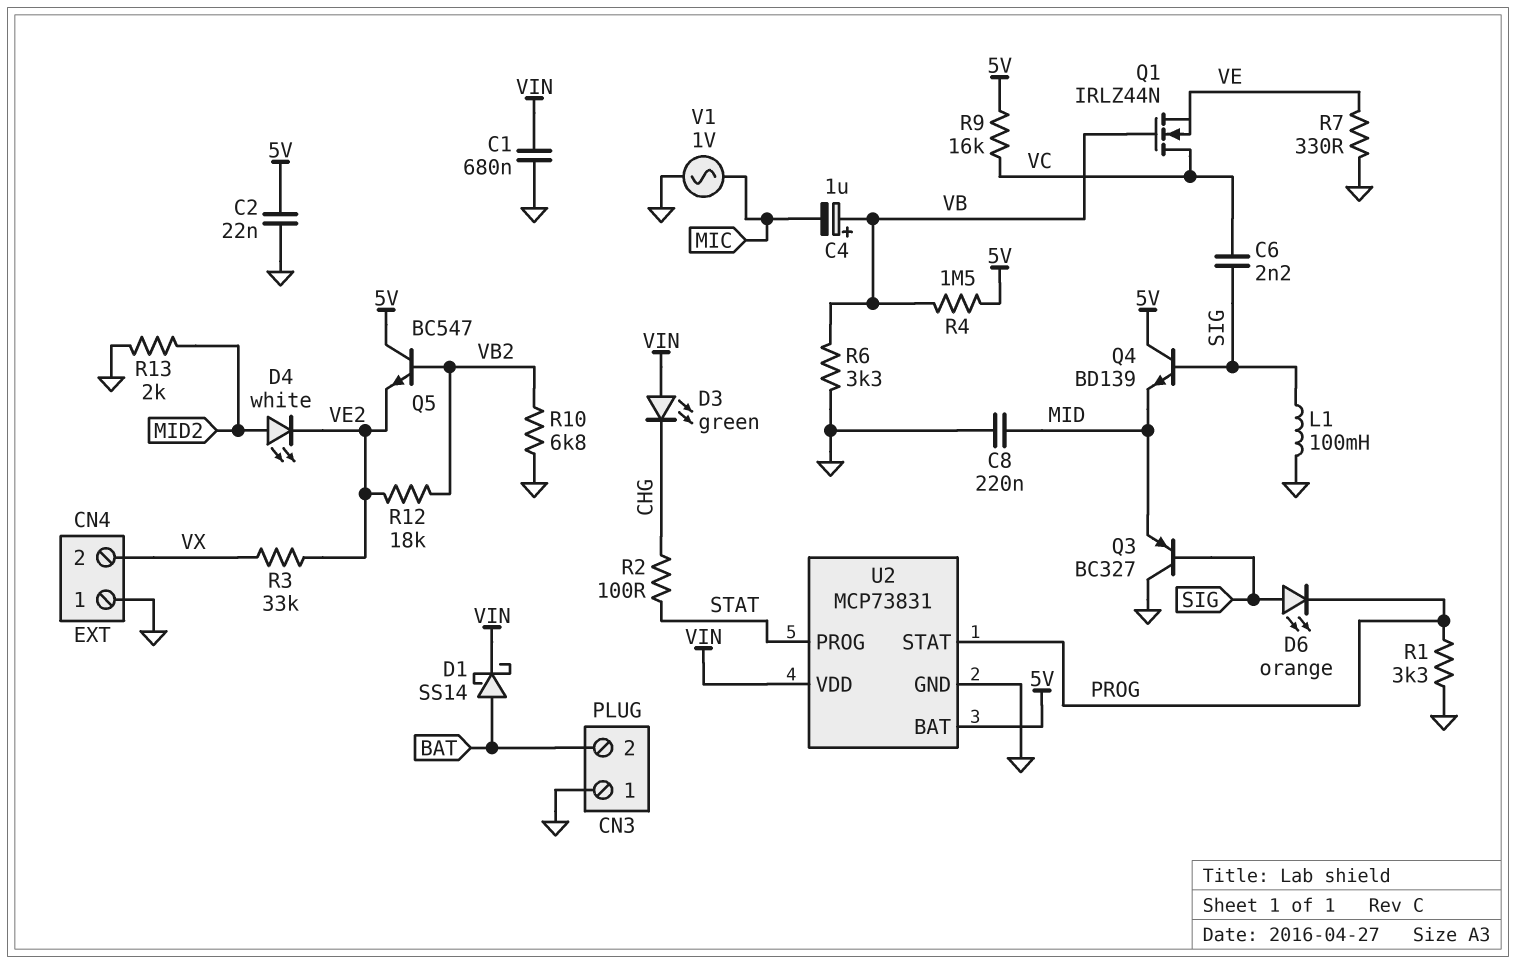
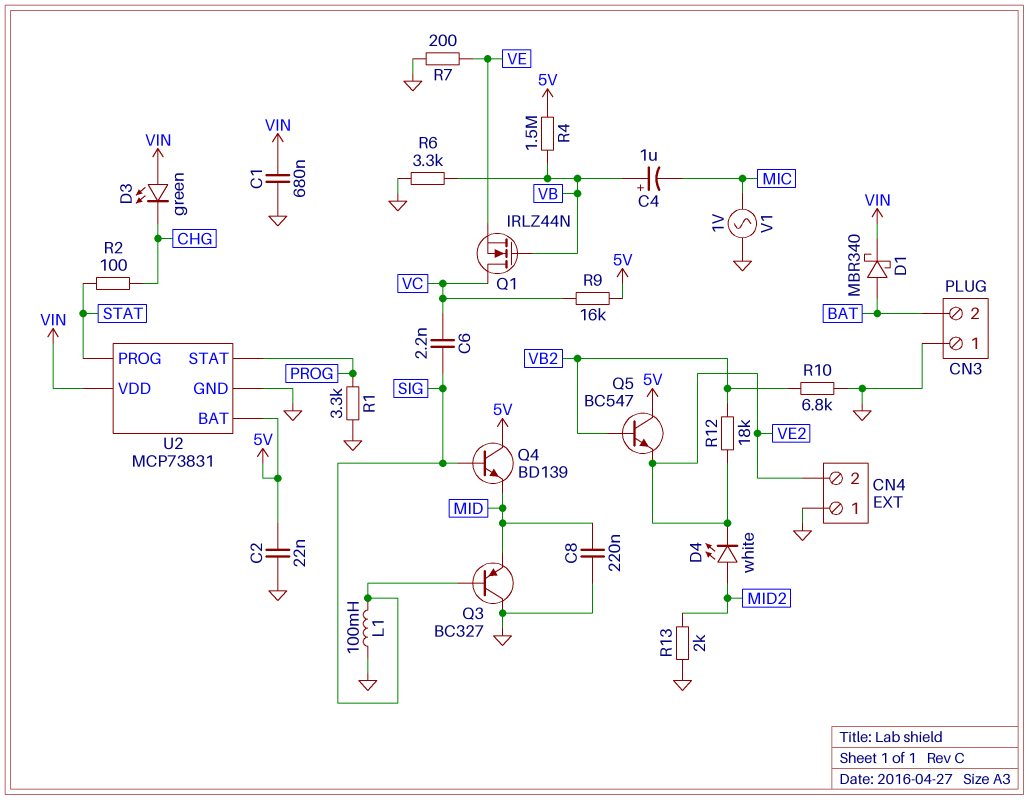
CN4 pin 2: VX -> VE2
D1: schottky SS14 (A BAT, K VIN) -> schottky MBR340 (A BAT, K VIN)
D6: LED orange (A SIG, K PROG) -> none
R3: 33k (VE2, VX) -> none
R7: 330 (GND, VE) -> 200 (GND, VE)

